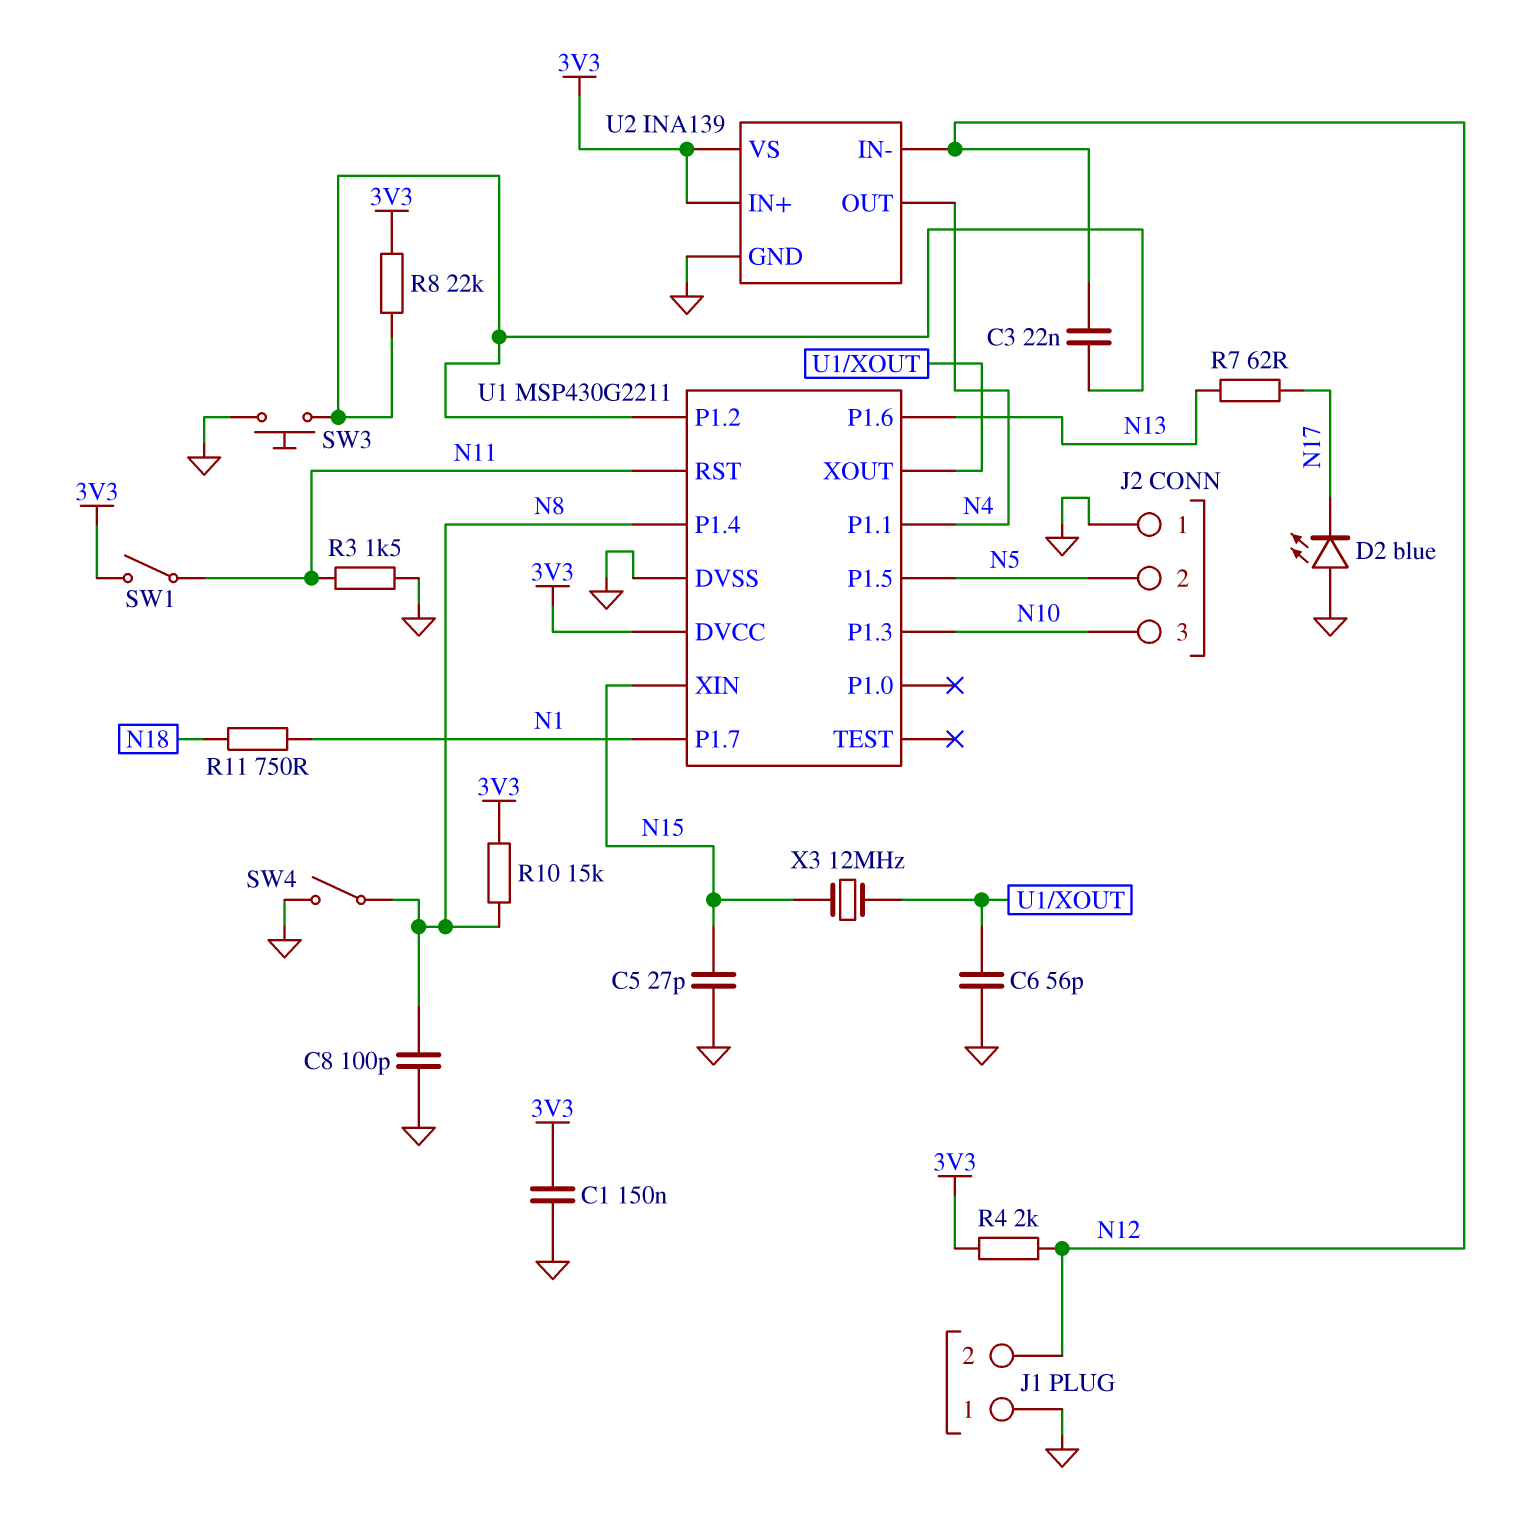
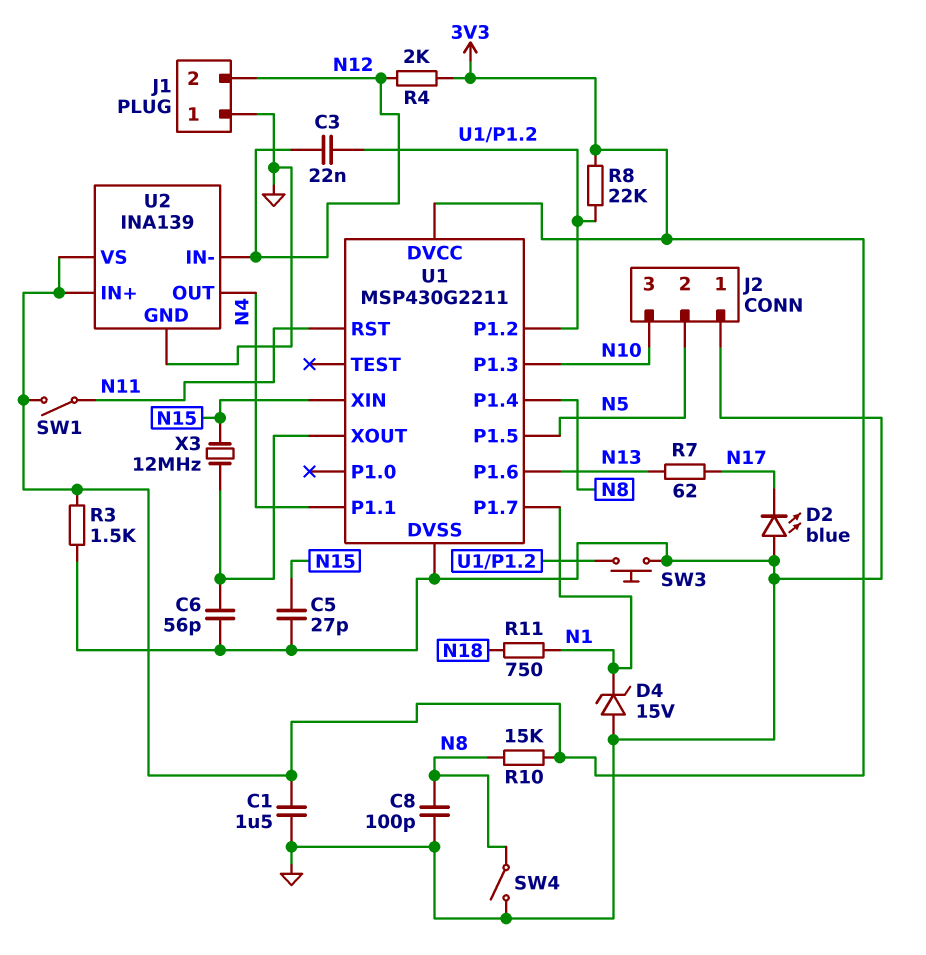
C1: 150nF (3V3, GND) -> 1.5uF (3V3, GND)
D4: none -> zener 15V (A GND, K N1)
R3: 1.5k (GND, N11) -> 1.5k (3V3, GND)

